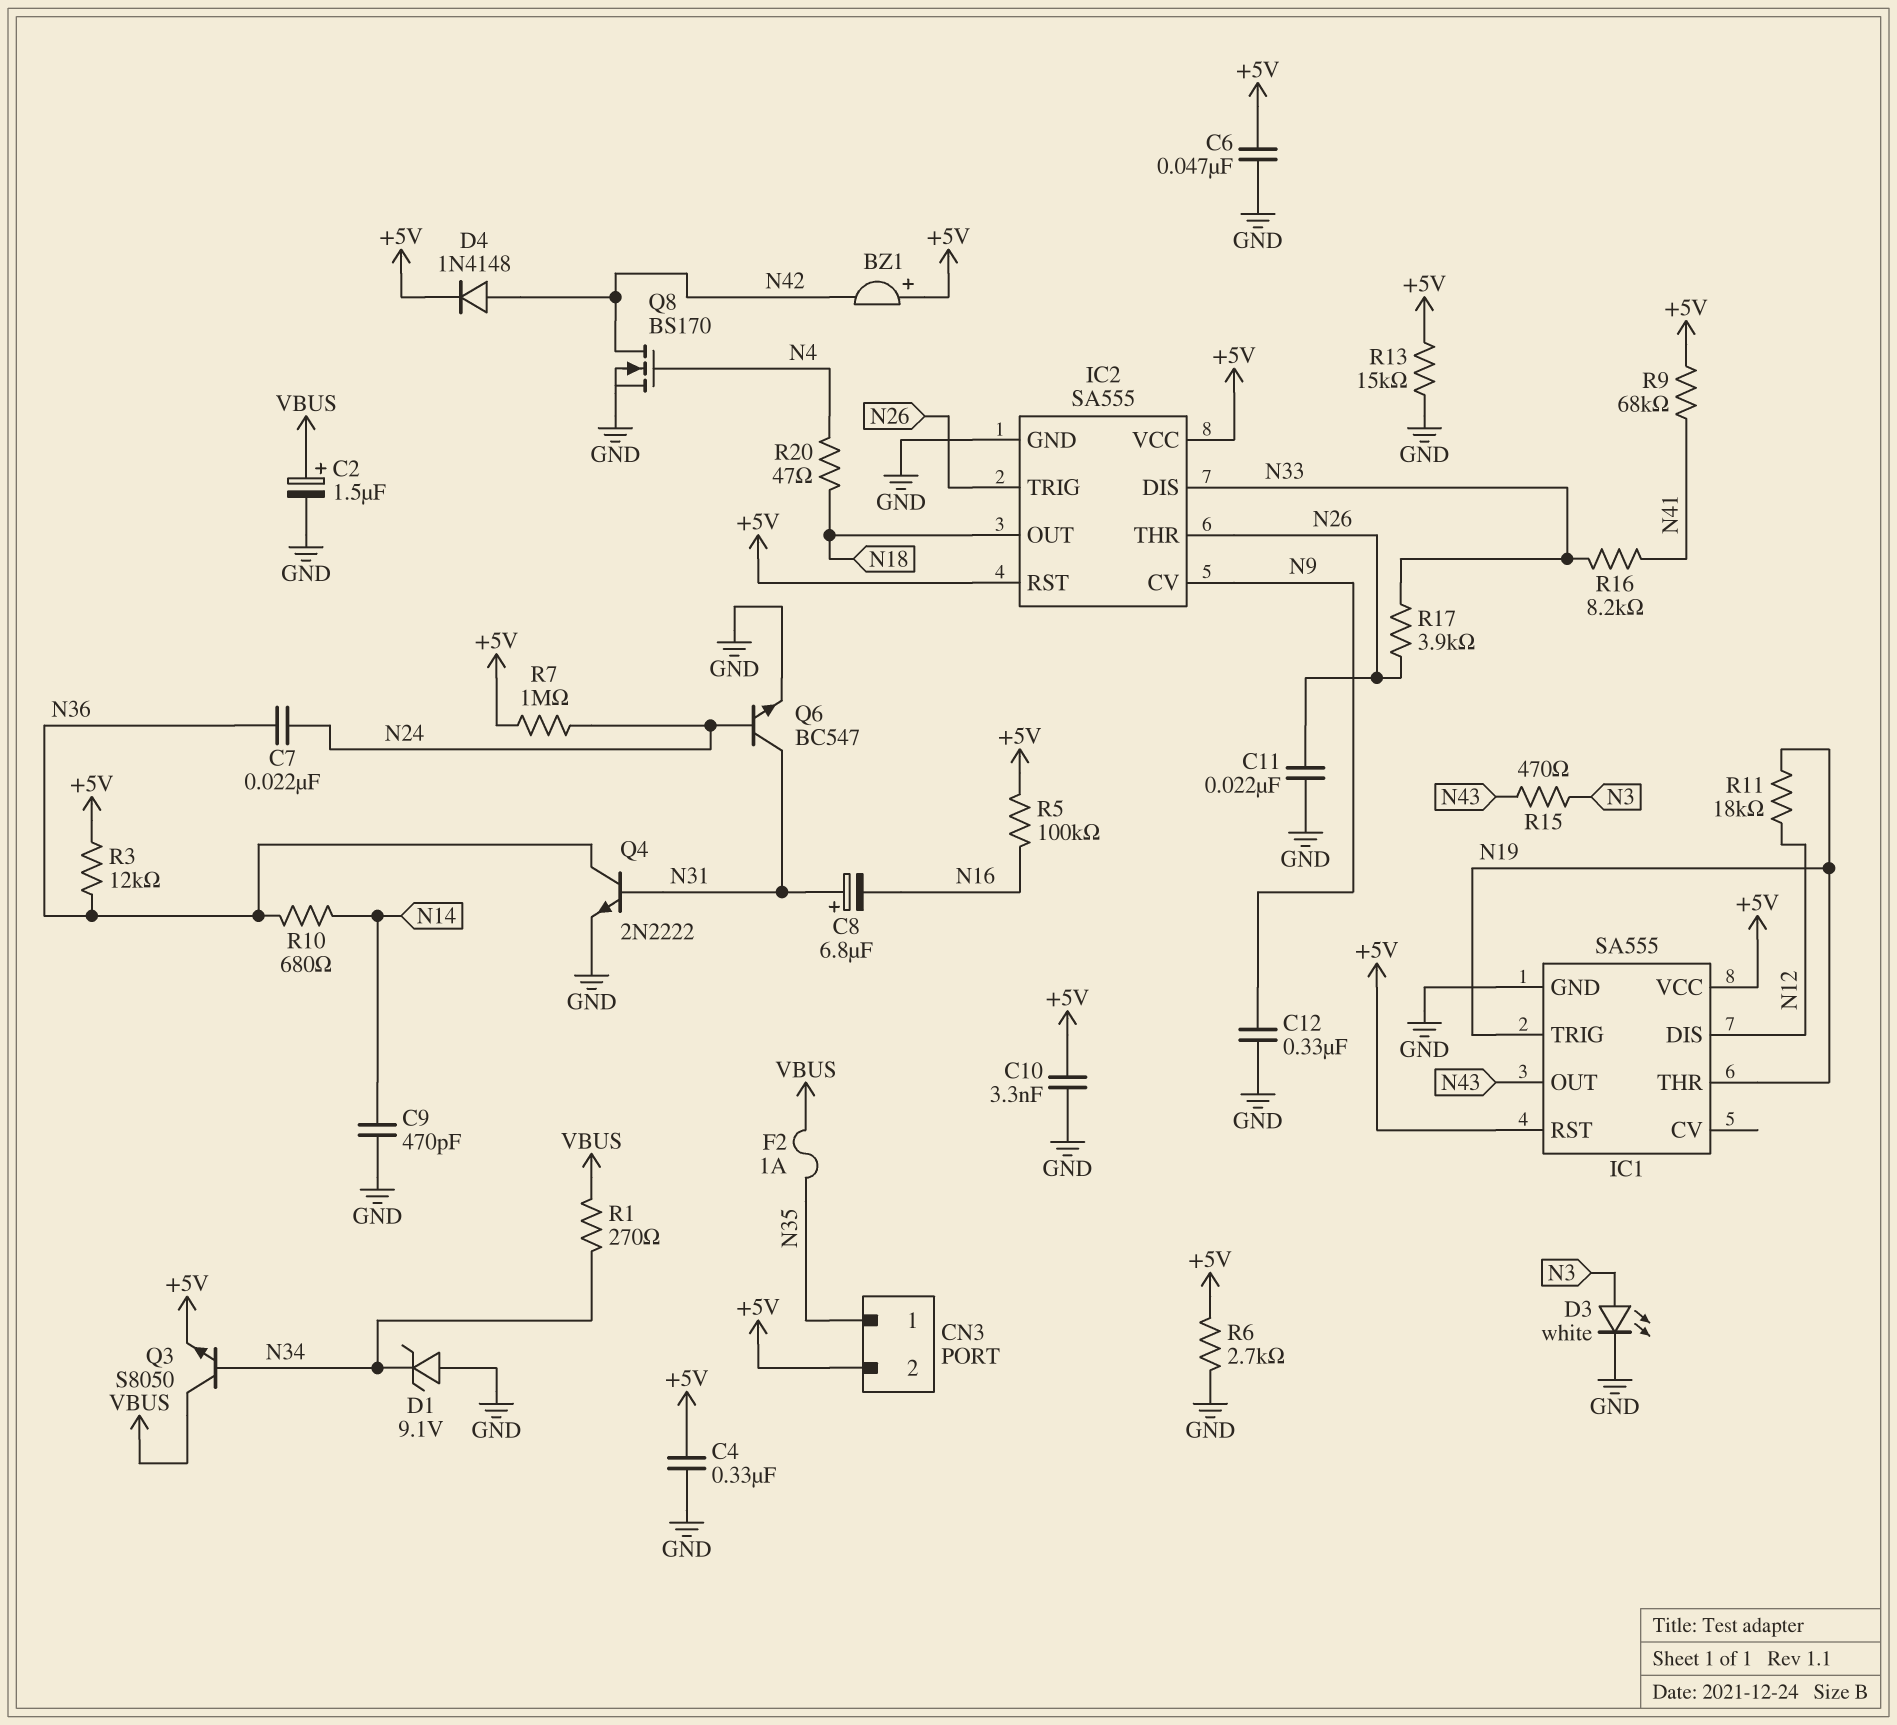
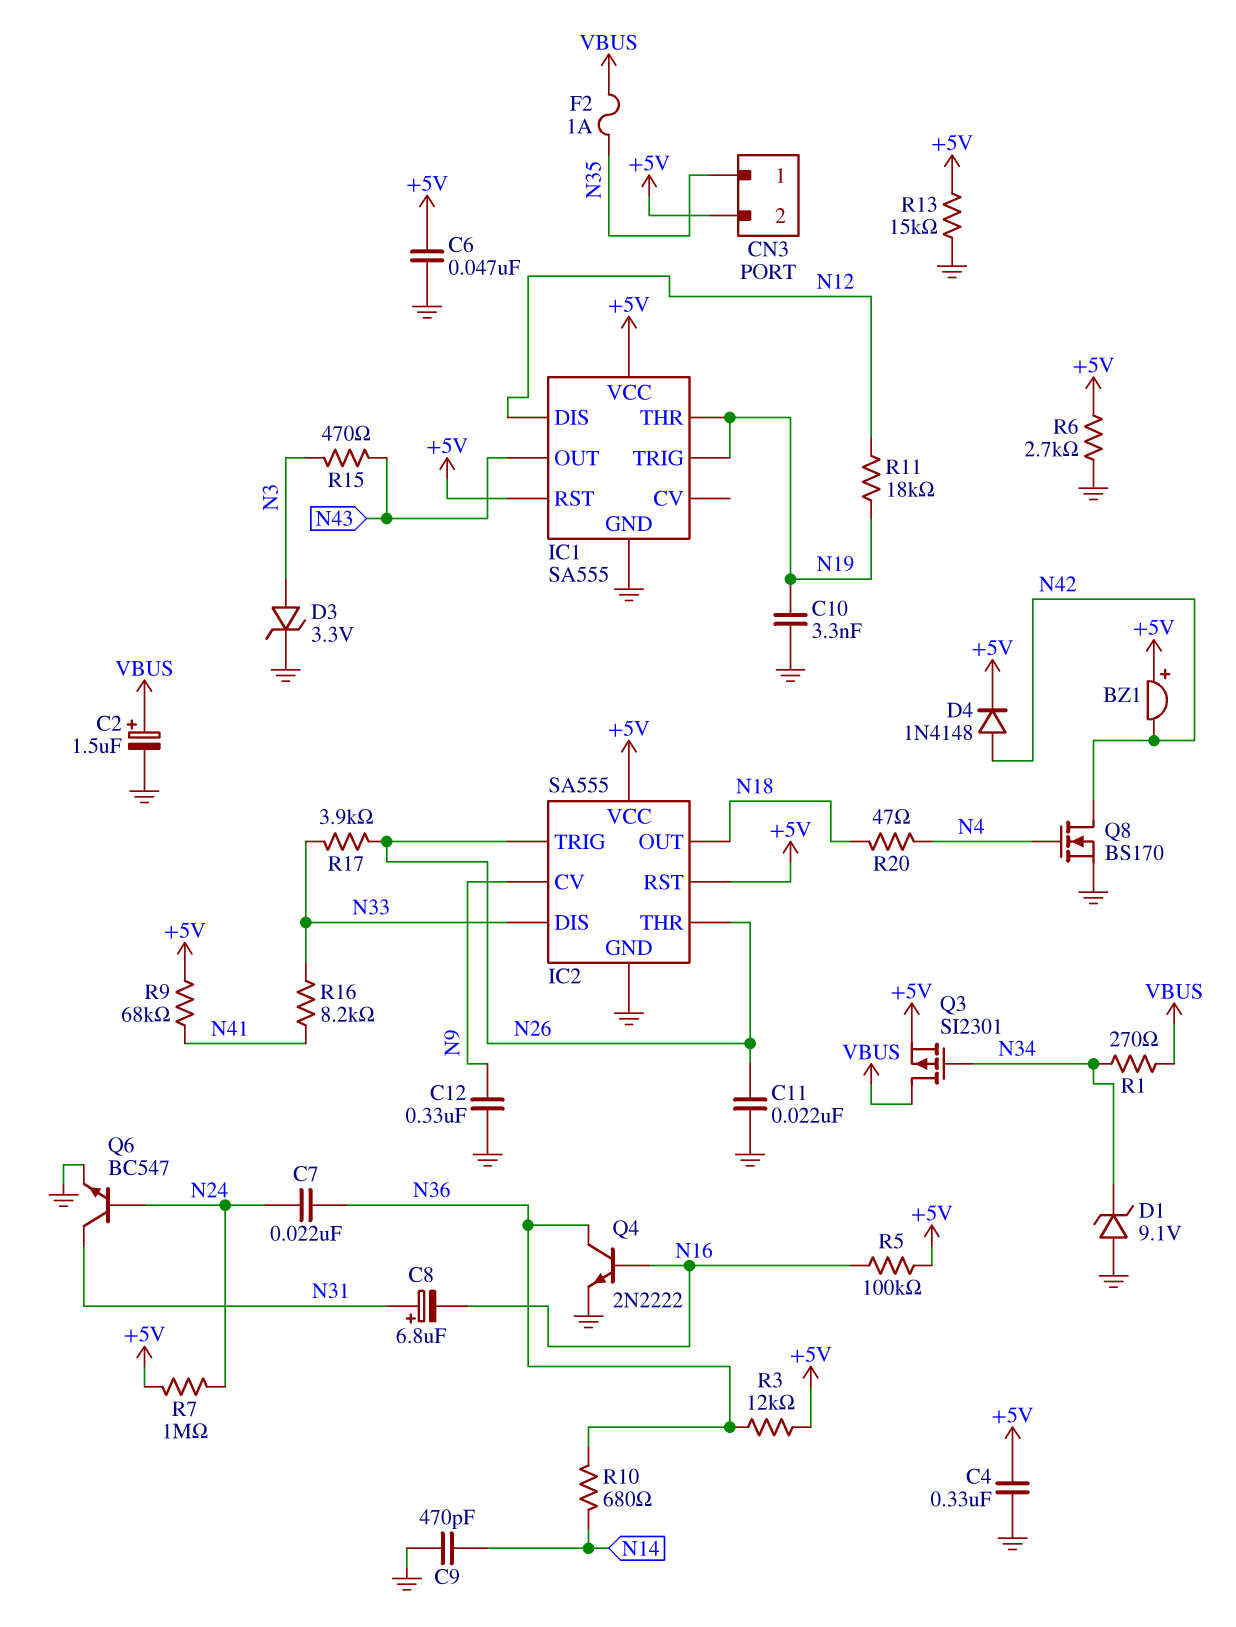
C10: 3.3nF (+5V, GND) -> 3.3nF (GND, N19)
D3: LED white (A N3, K GND) -> zener 3.3V (A N3, K GND)
Q3: NPN S8050 (B N34, C VBUS, E +5V) -> PMOS SI2301 (G N34, D VBUS, S +5V)
Q4: NPN 2N2222 (B N31, C N36, E GND) -> NPN 2N2222 (B N16, C N36, E GND)

